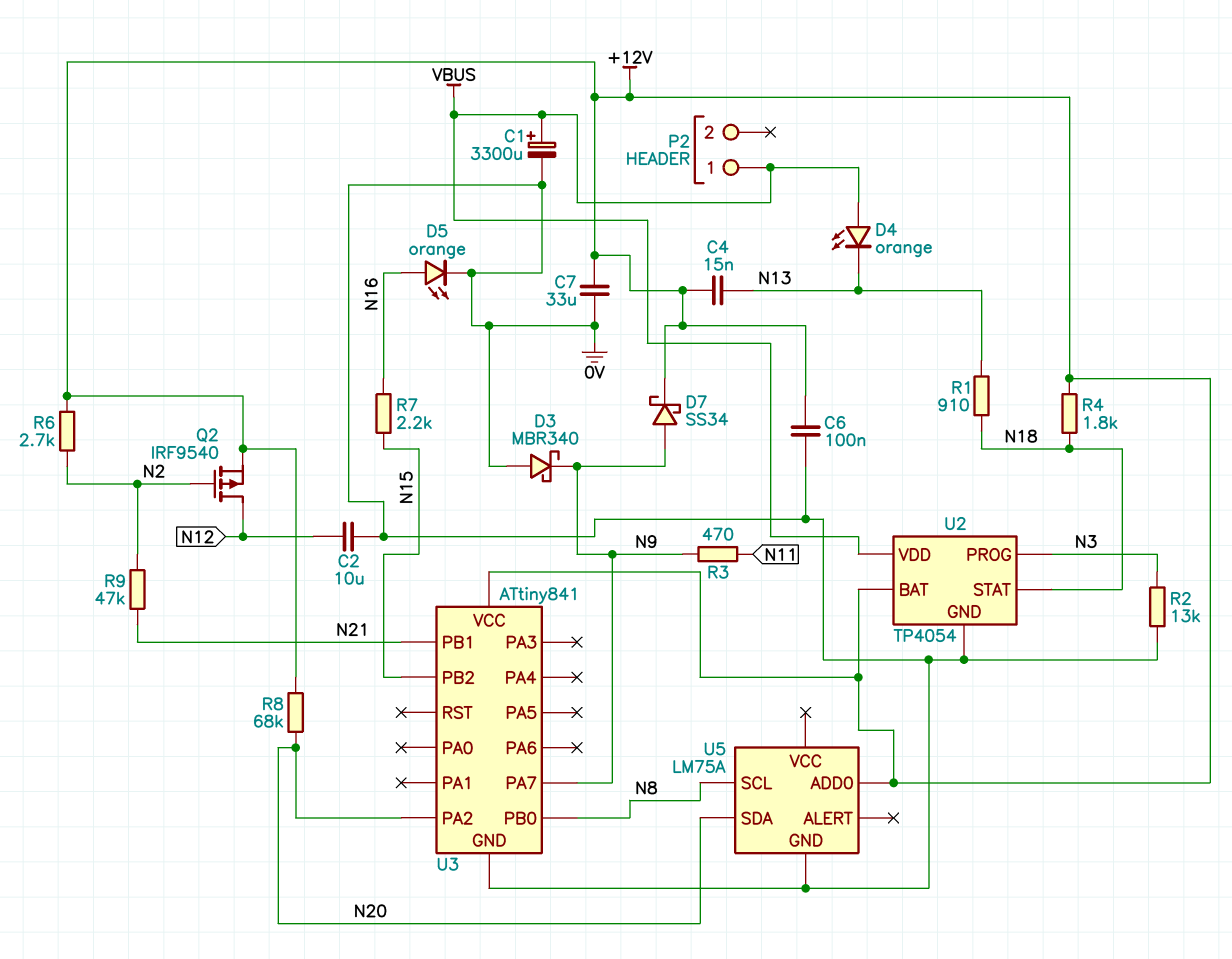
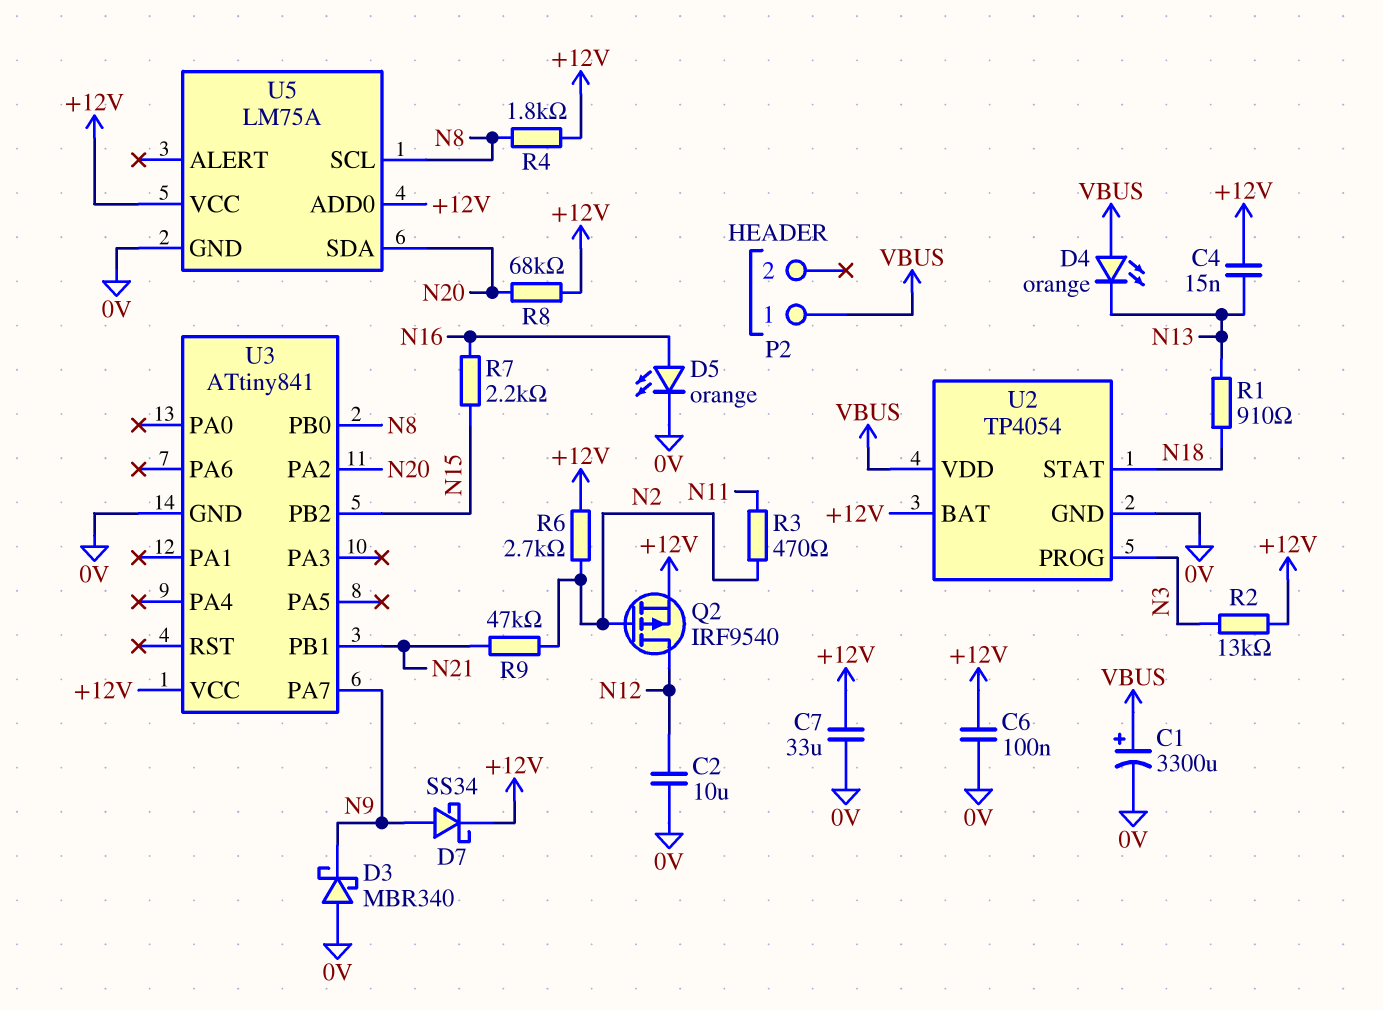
R2: 13k (0V, N3) -> 13k (+12V, N3)
R3: 470 (N9, N11) -> 470 (N2, N11)
R4: 1.8k (+12V, N18) -> 1.8k (+12V, N8)
U5 pin VCC: none -> +12V

